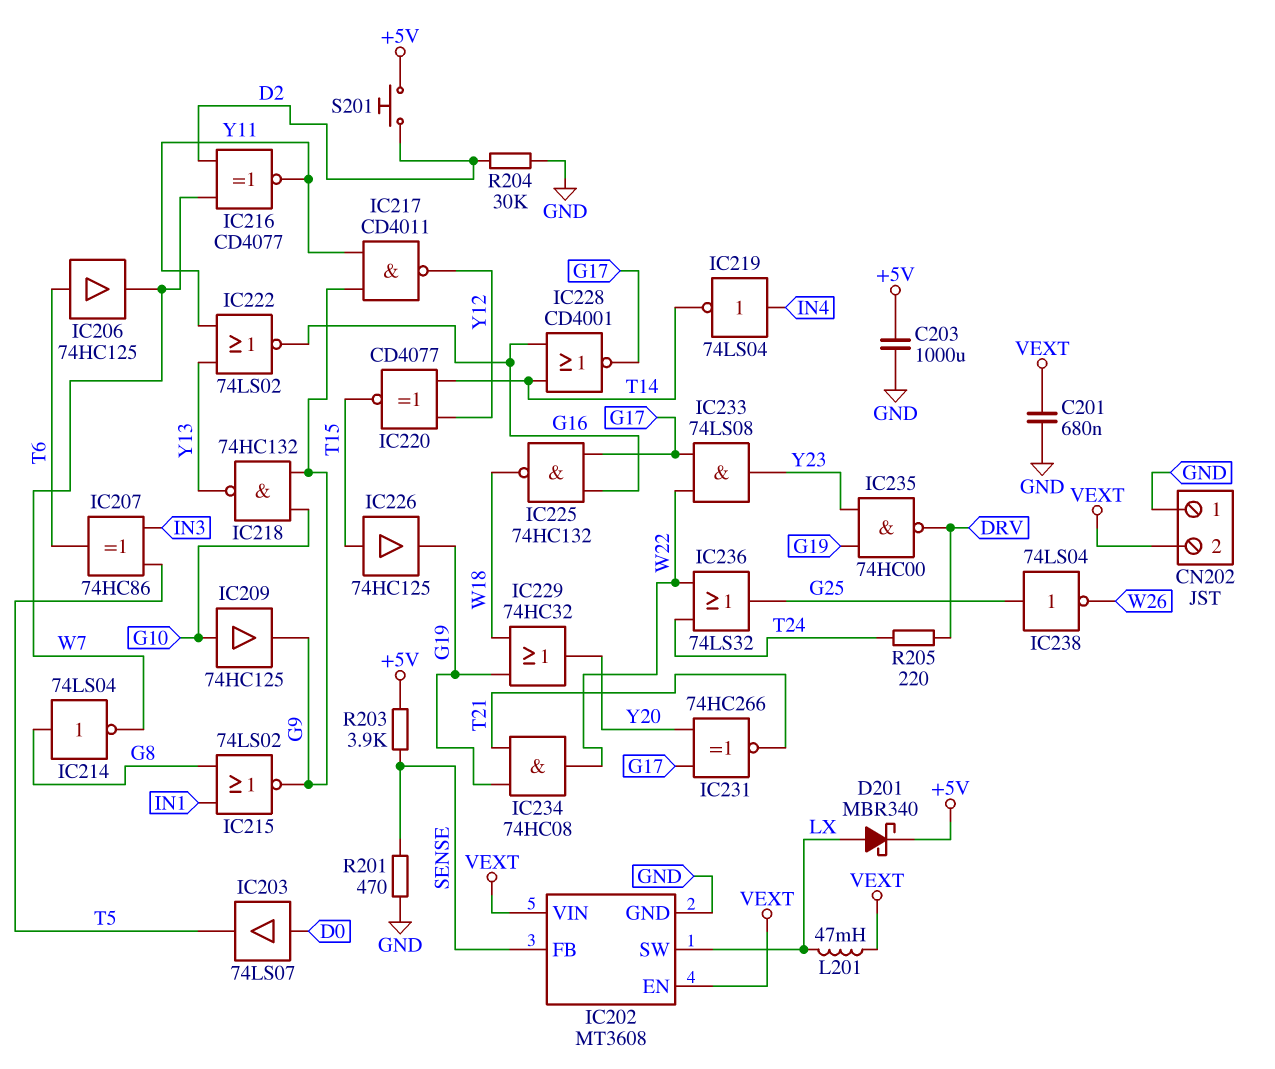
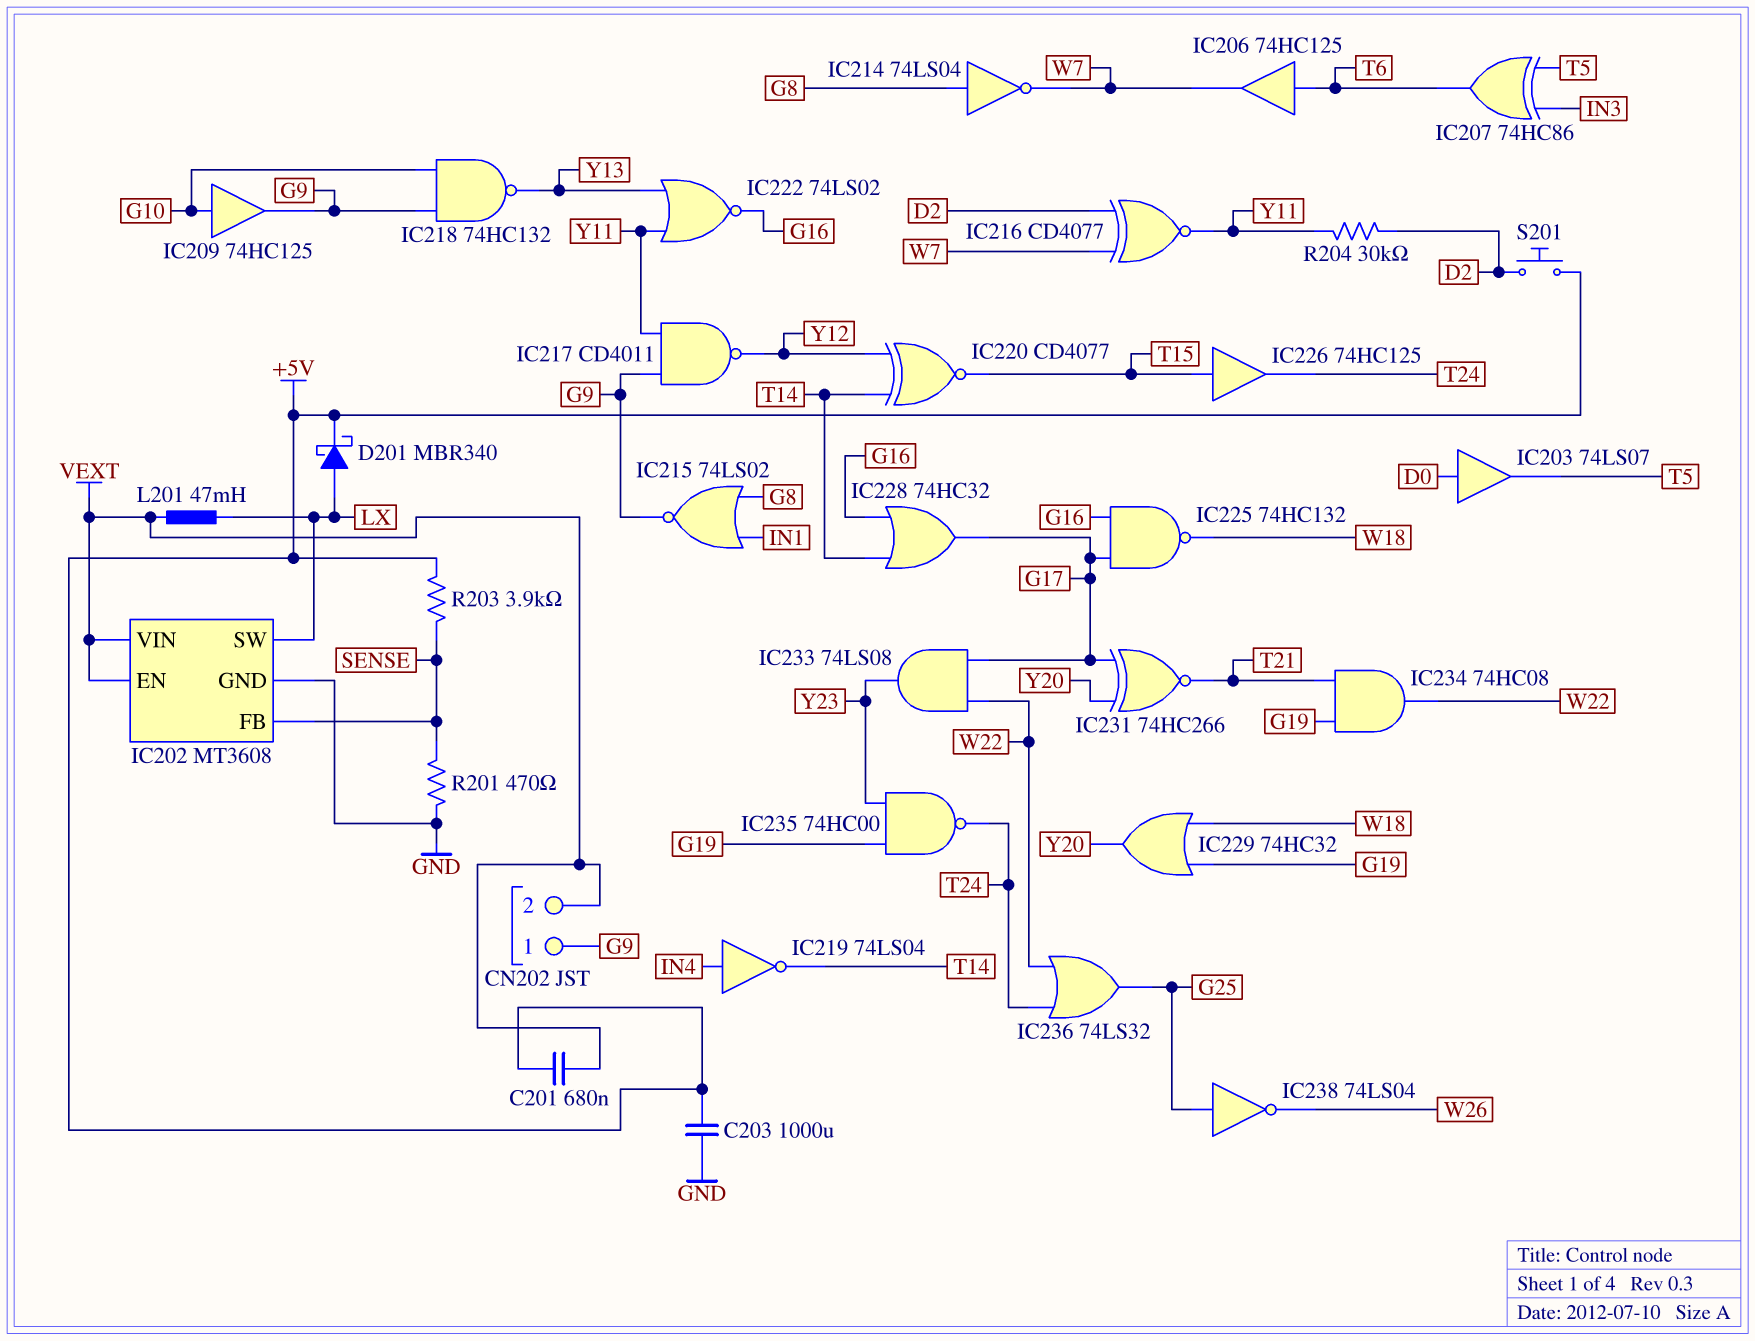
C201: 680nF (GND, VEXT) -> 680nF (+5V, VEXT)
CN202 pin 1: GND -> G9
IC226: buffer 74HC125 (in T15, out G19) -> buffer 74HC125 (in T15, out T24)
IC228: NOR CD4001 (in G16, in T14, out G17) -> OR 74HC32 (in G16, in T14, out G17)
IC235: NAND 74HC00 (in G19, in Y23, out DRV) -> NAND 74HC00 (in G19, in Y23, out T24)
R204: 30k (D2, GND) -> 30k (D2, Y11)
R205: 220 (DRV, T24) -> none

